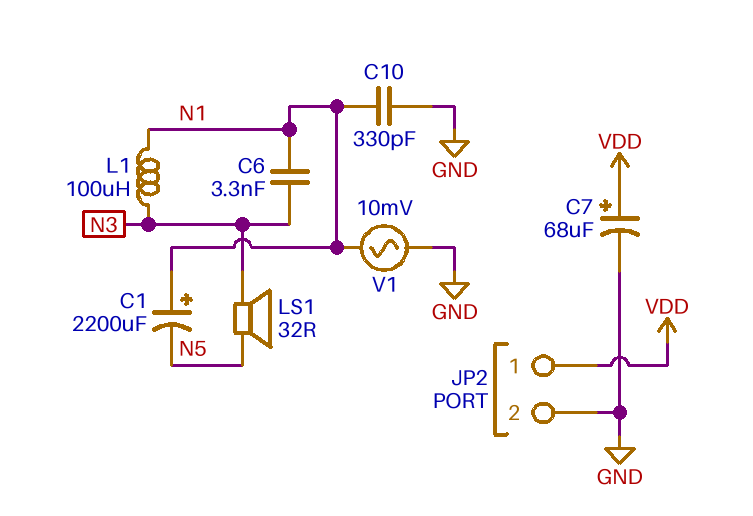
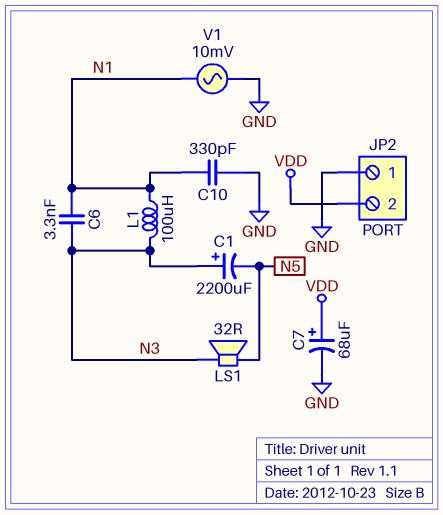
C1: 2200uF (plus N1, minus N5) -> 2200uF (plus N3, minus N5)
JP2 pin 1: VDD -> GND
JP2 pin 2: GND -> VDD

